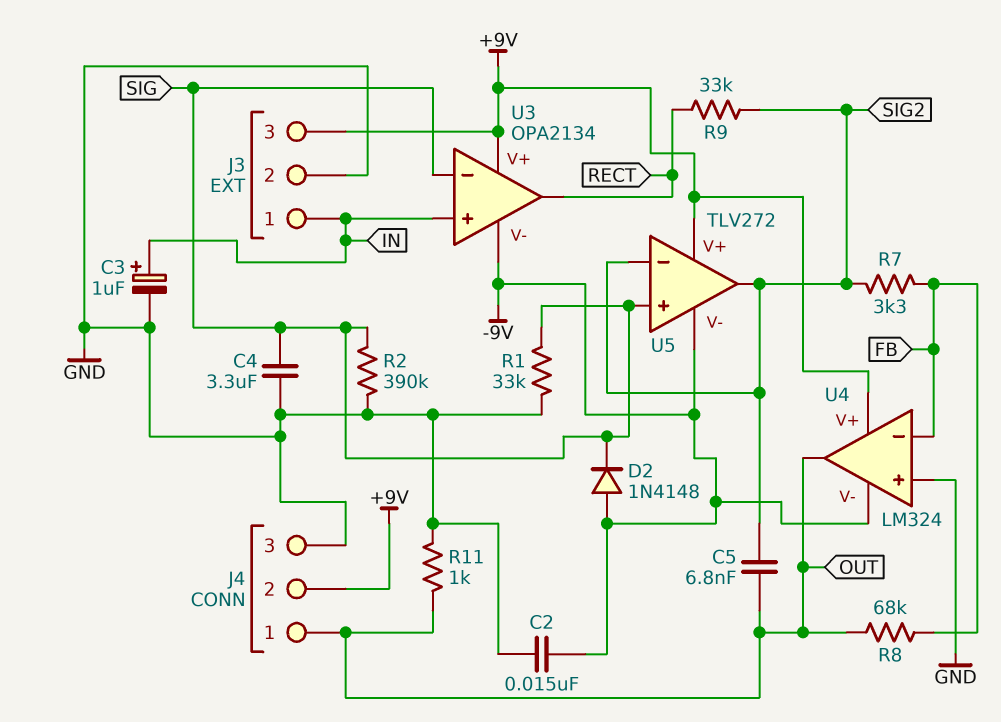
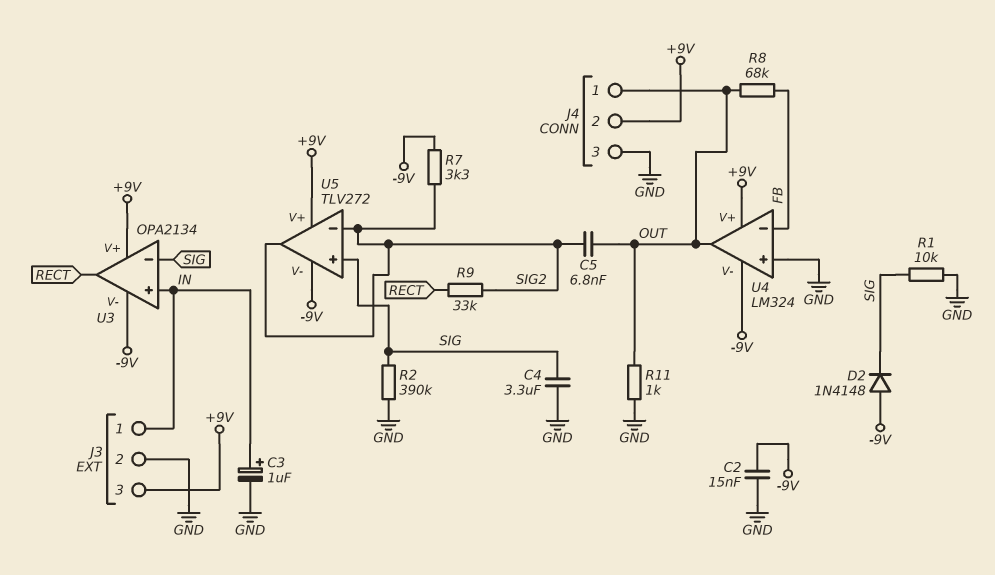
R1: 33k (GND, SIG) -> 10k (GND, SIG)
R7: 3.3k (FB, SIG2) -> 3.3k (-9V, SIG2)

